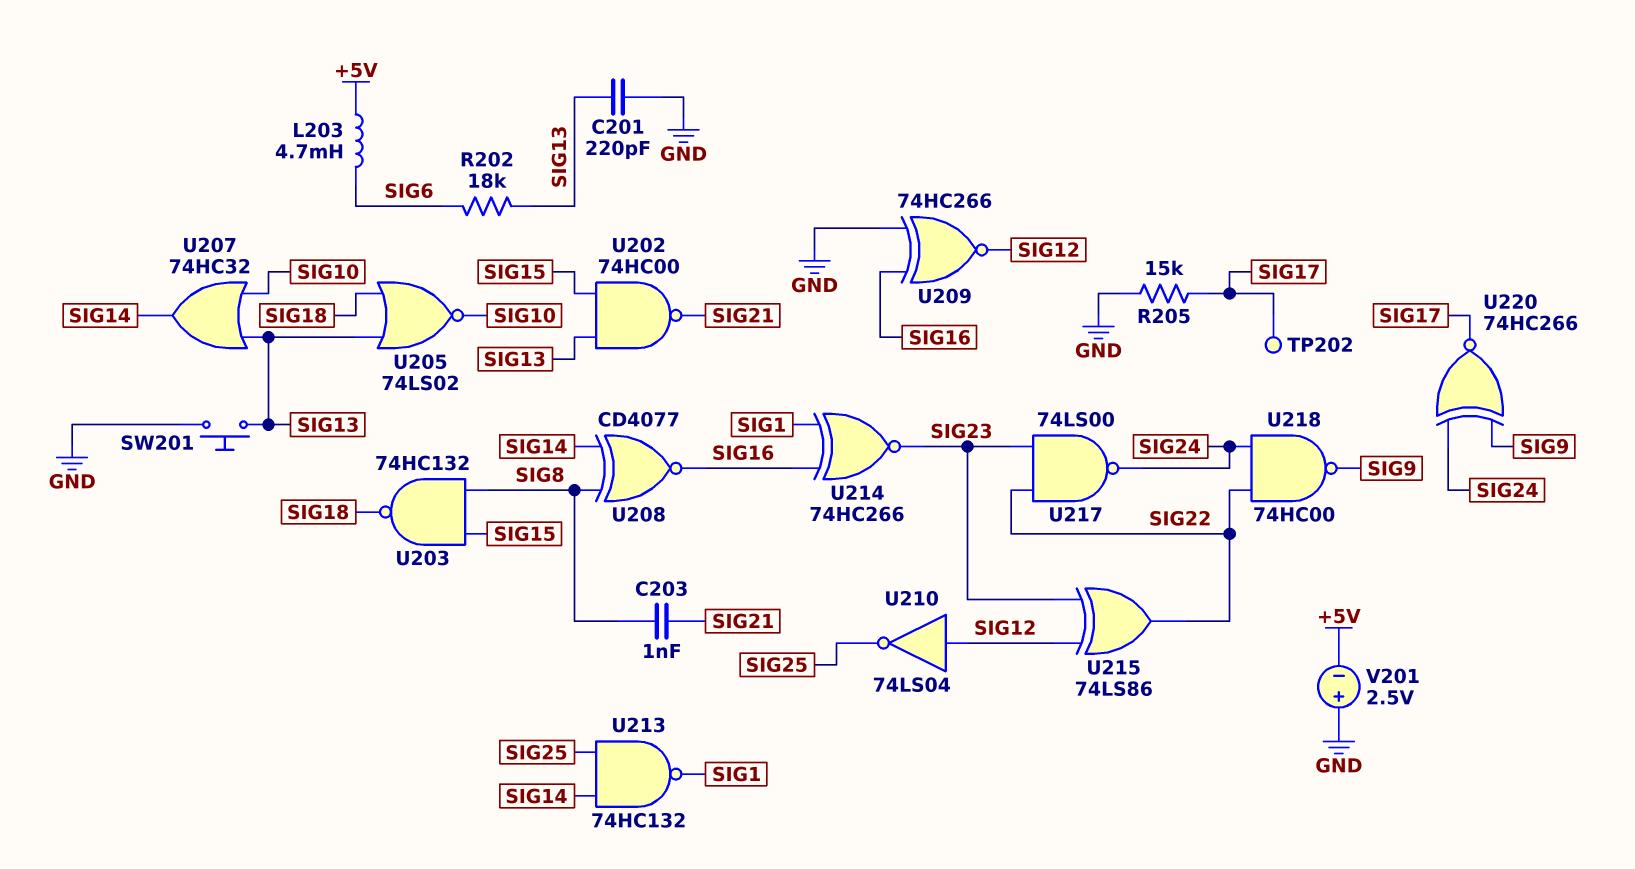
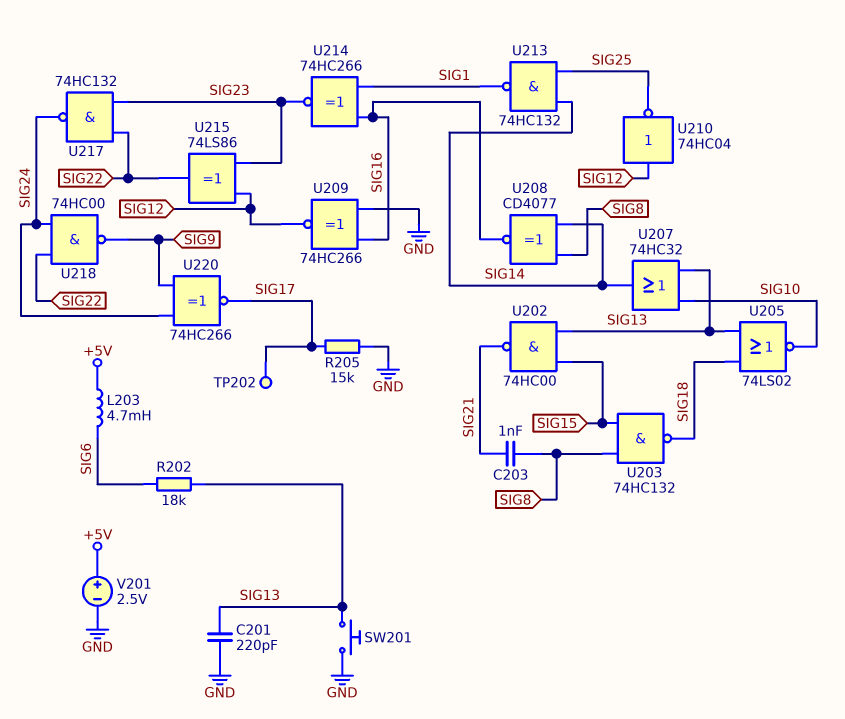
U210: NOT 74LS04 (in SIG12, out SIG25) -> NOT 74HC04 (in SIG12, out SIG25)
U217: NAND 74LS00 (in SIG22, in SIG23, out SIG24) -> NAND 74HC132 (in SIG22, in SIG23, out SIG24)
V201: 2.5V (plus GND, minus +5V) -> 2.5V (plus +5V, minus GND)

